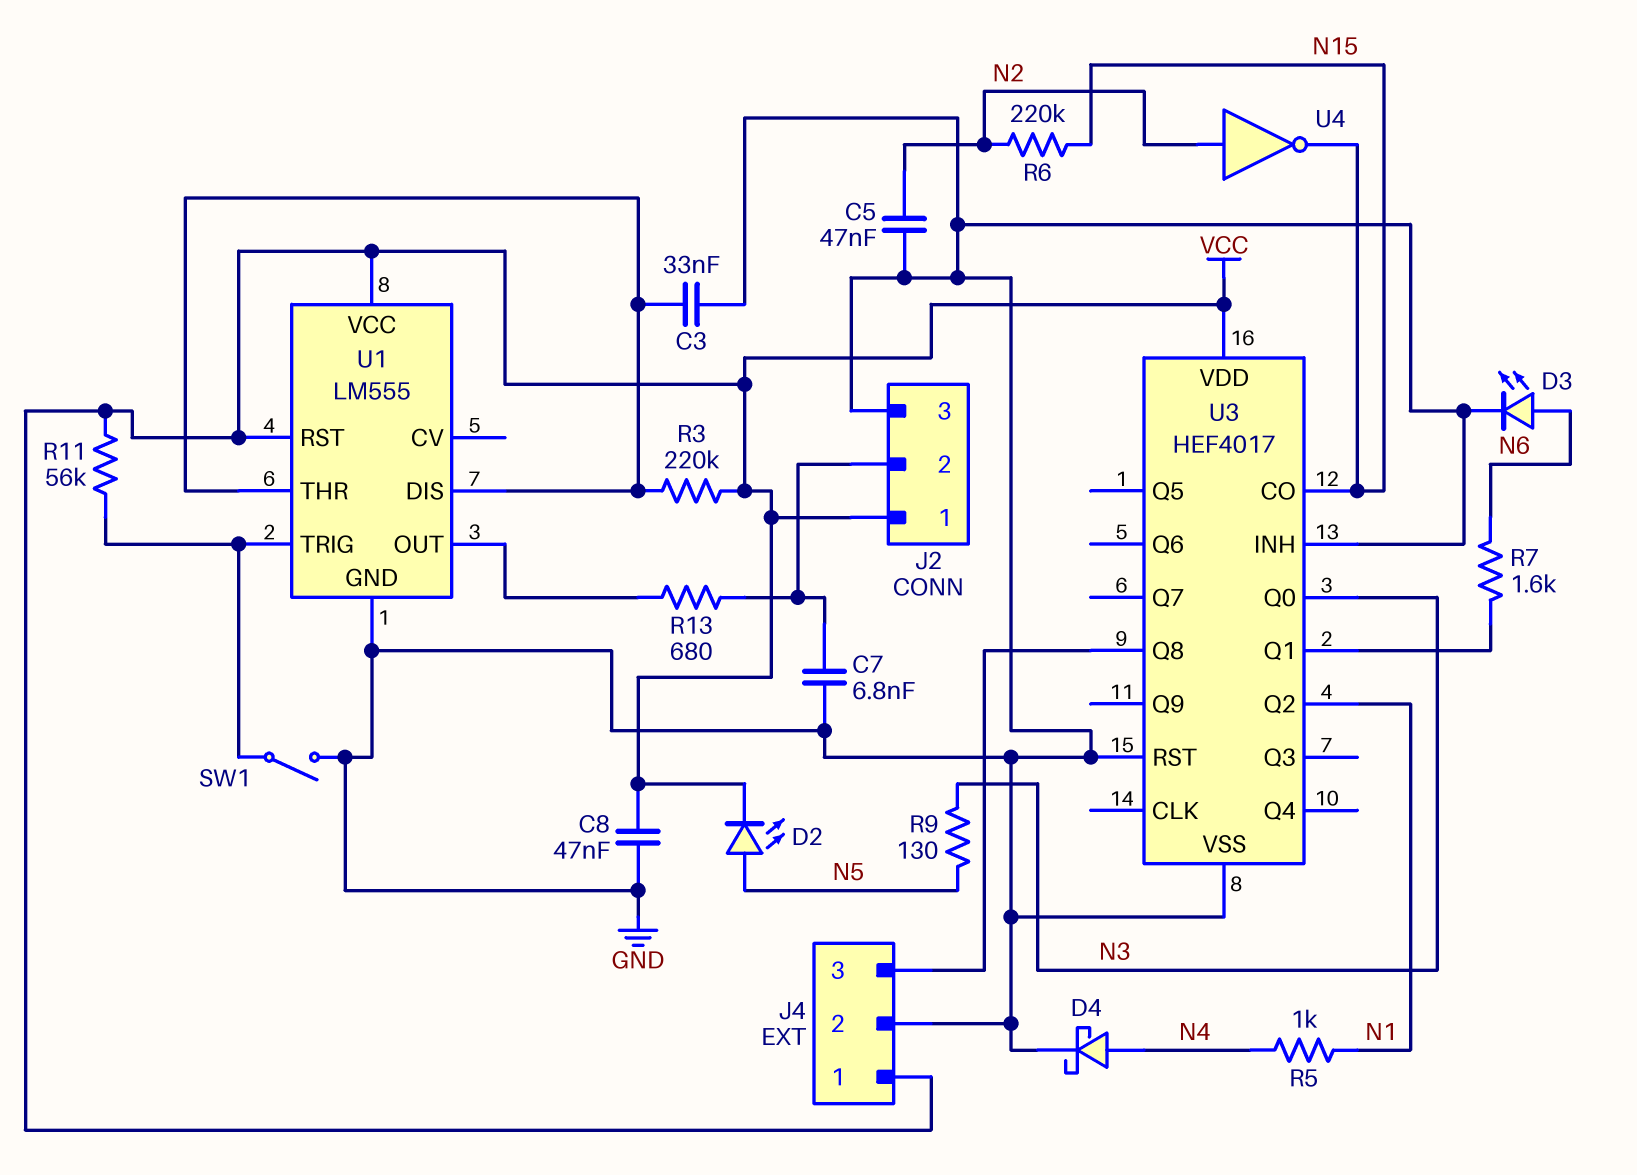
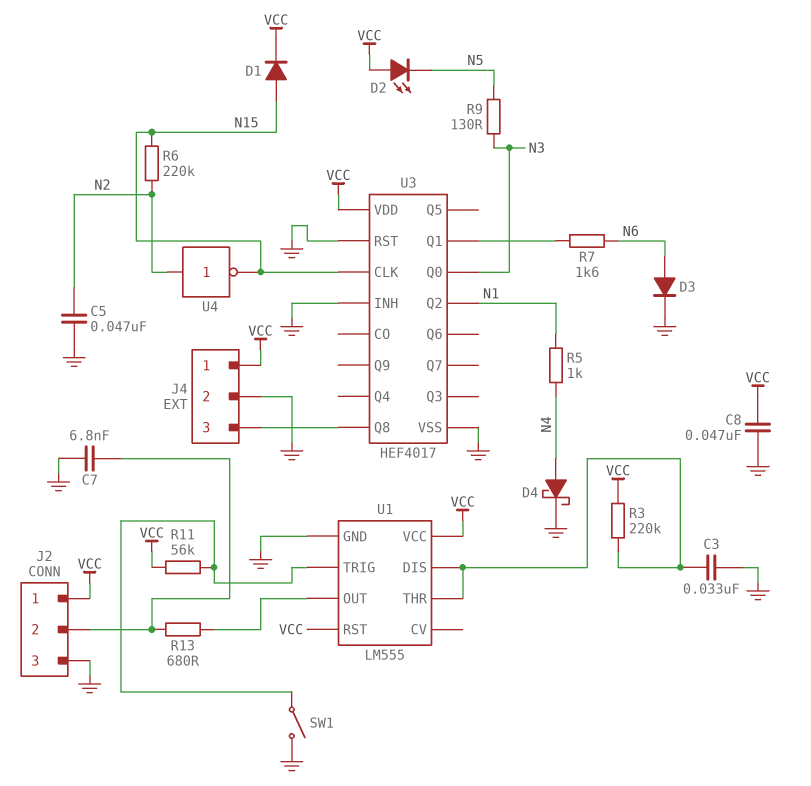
D1: none -> diode (A N15, K VCC)
D2: LED (A N5, K VCC) -> LED (A VCC, K N5)
D3: LED (A N6, K GND) -> diode (A N6, K GND)
U3 pin CLK: none -> N15
U3 pin CO: N15 -> none

